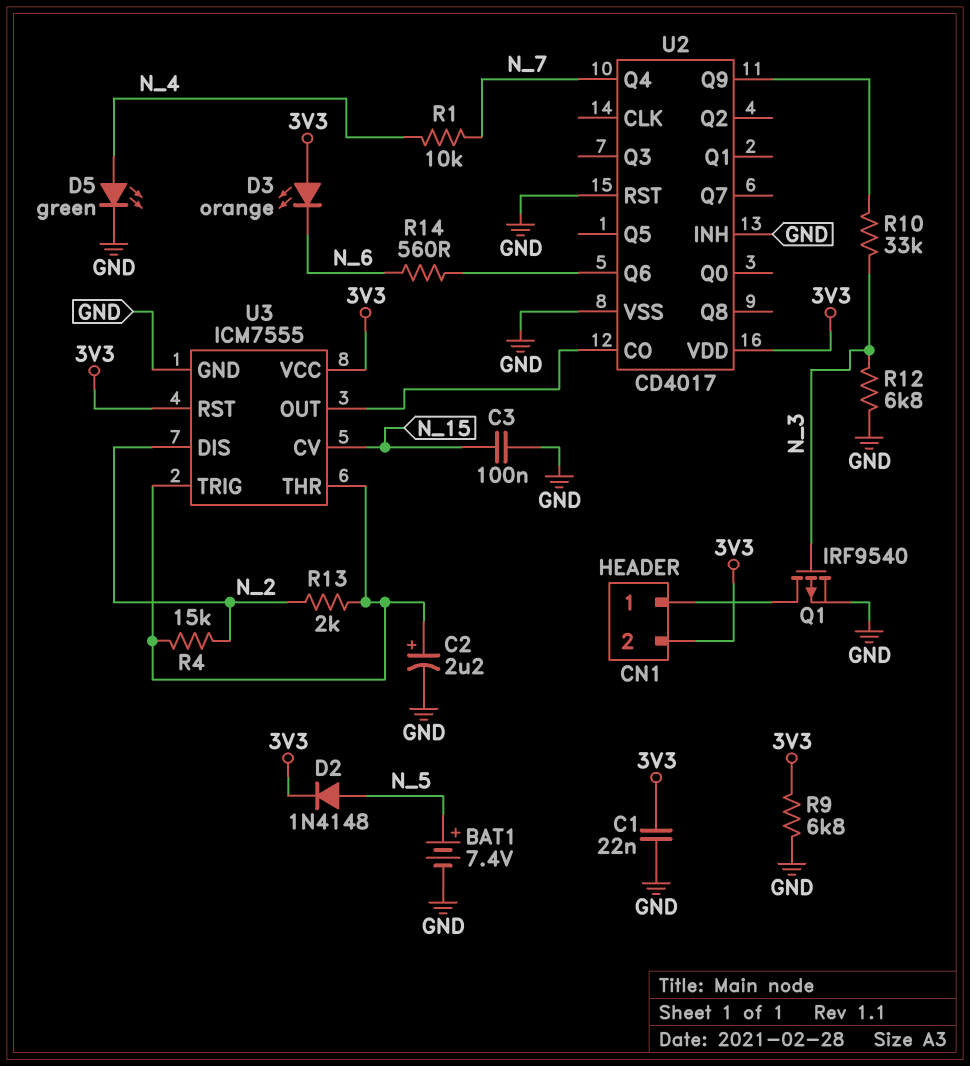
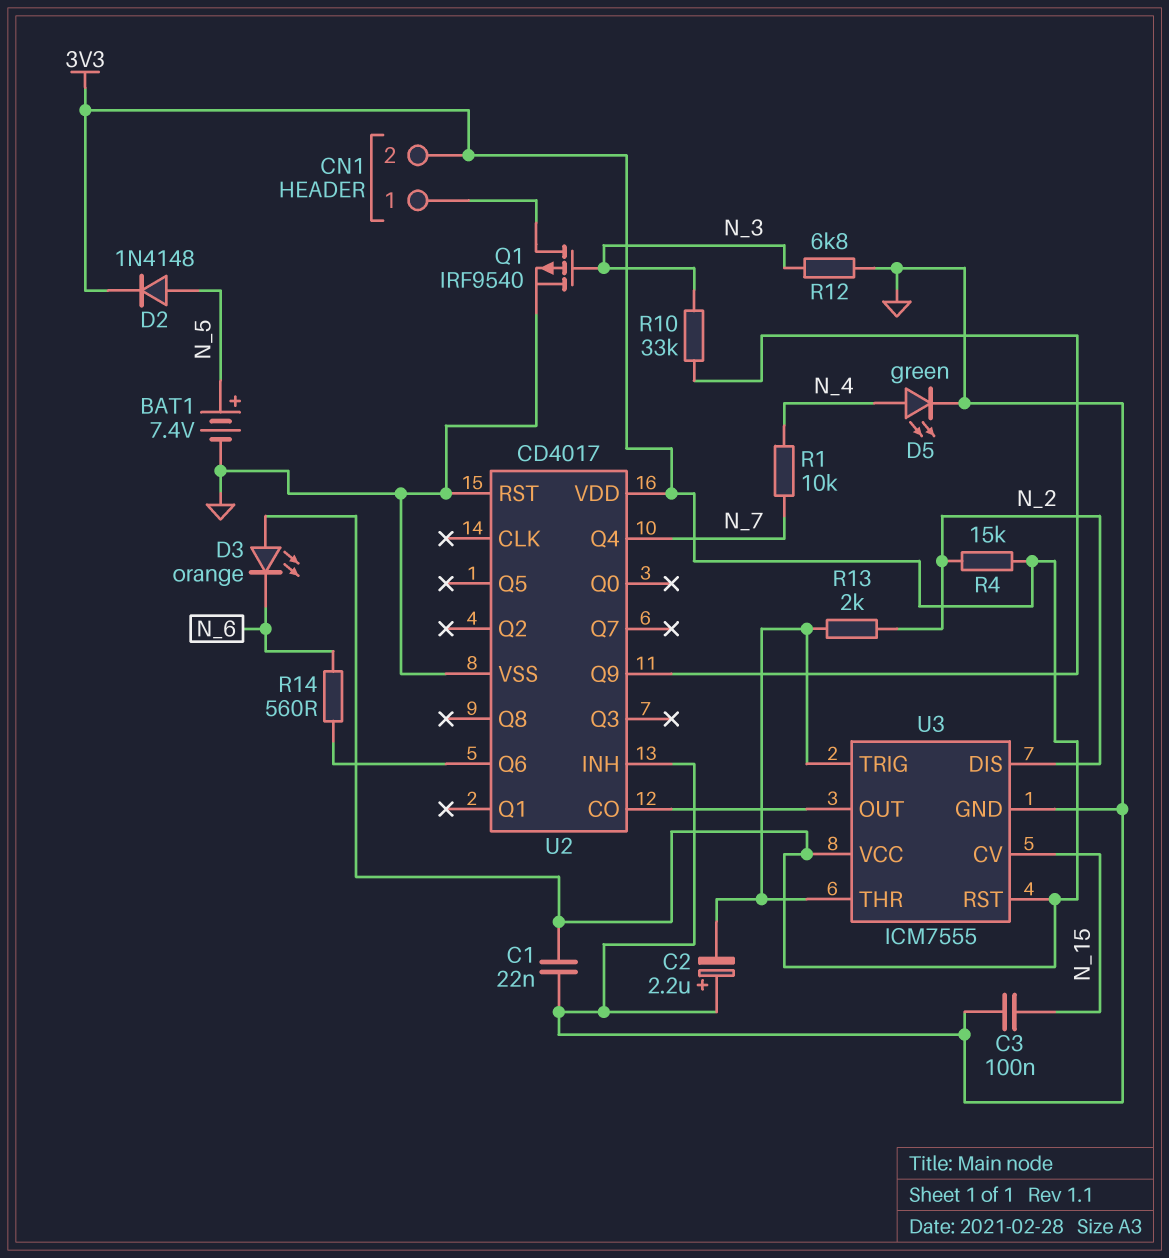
C2: 2.2uF (plus U3/THR, minus GND) -> 2.2uF (plus GND, minus U3/THR)
R4: 15k (N_2, U3/THR) -> 15k (3V3, N_2)
R9: 6.8k (3V3, GND) -> none

